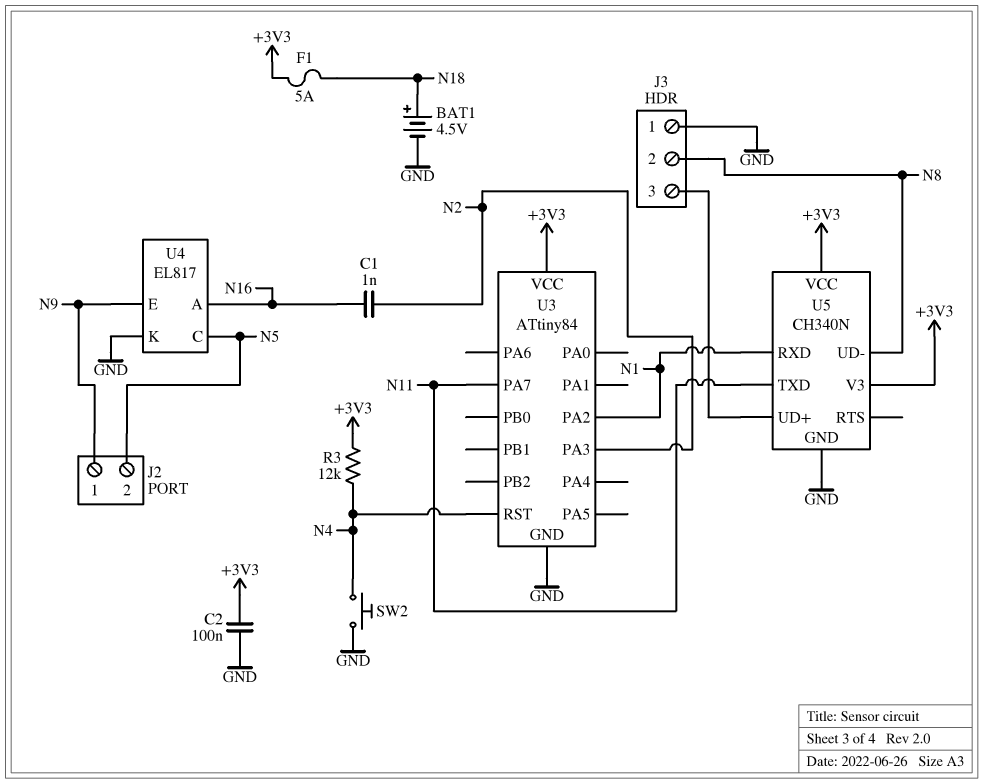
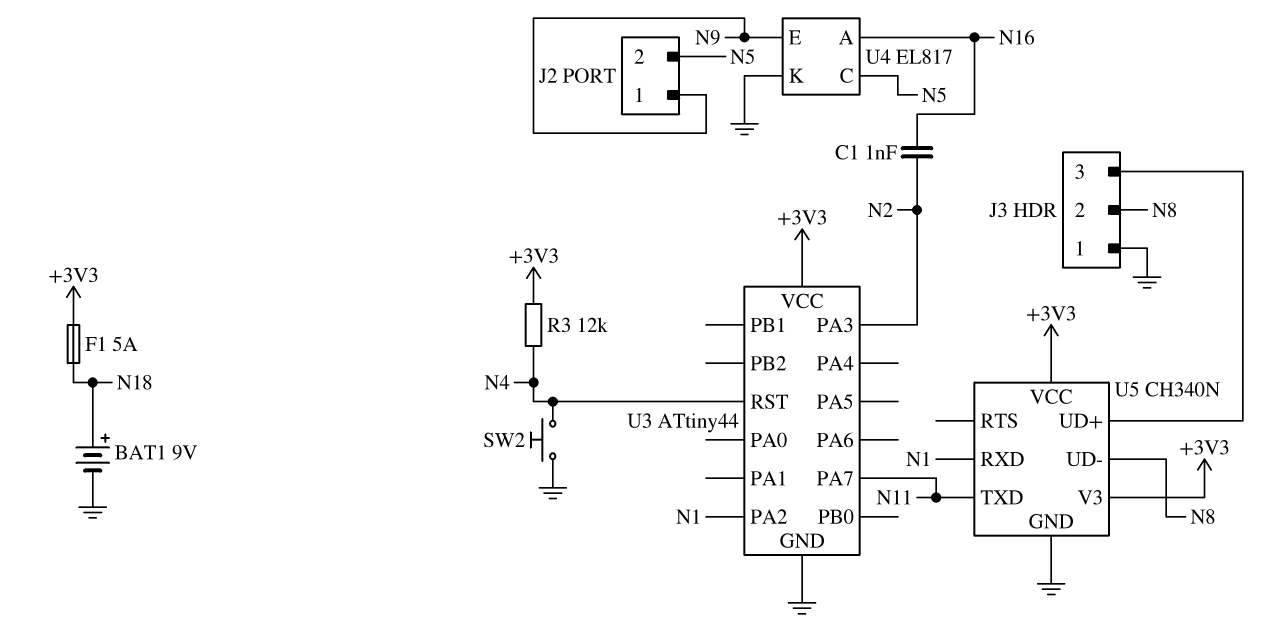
BAT1: 4.5V (plus N18, minus GND) -> 9V (plus N18, minus GND)
C2: 100nF (+3V3, GND) -> none
U3: ATtiny84 -> ATtiny44

